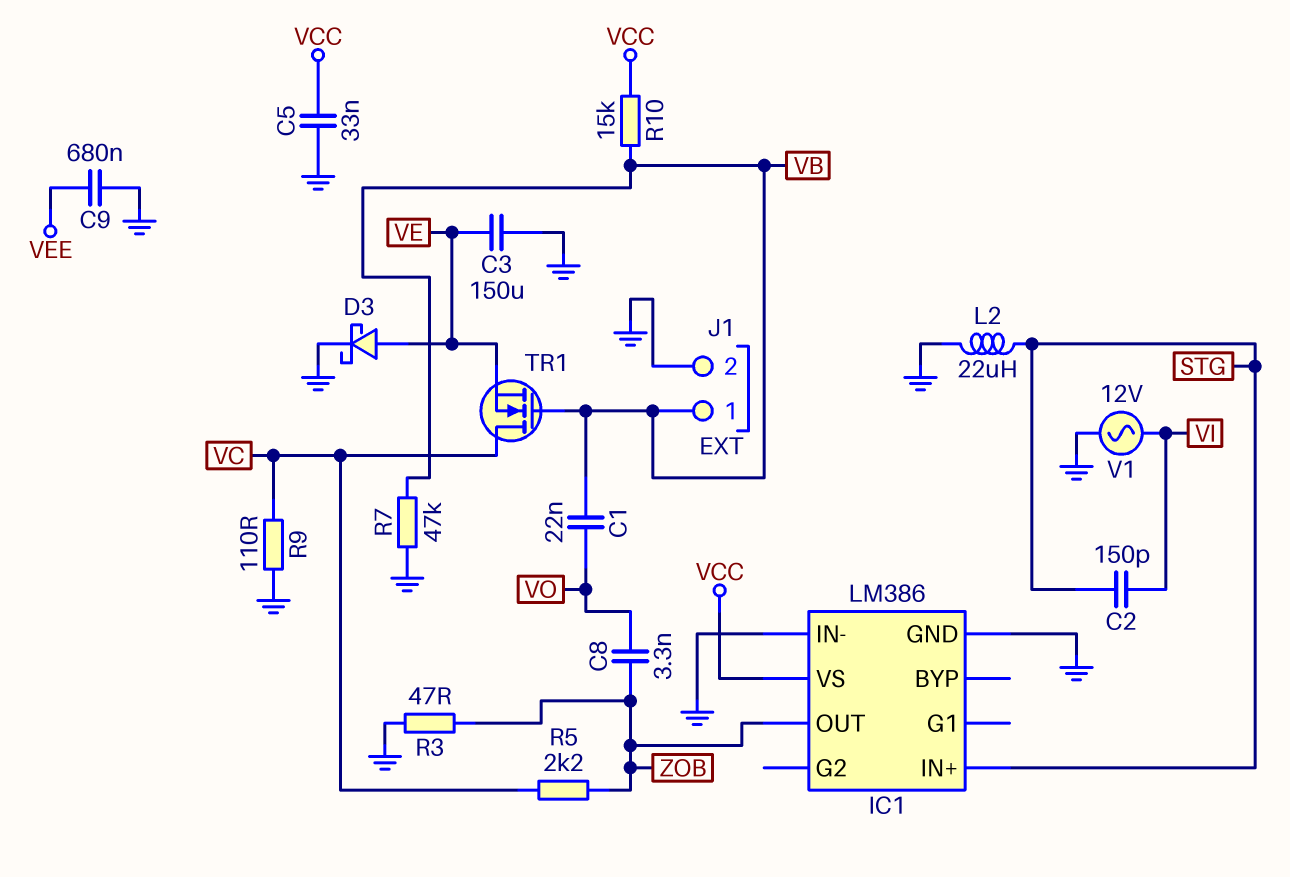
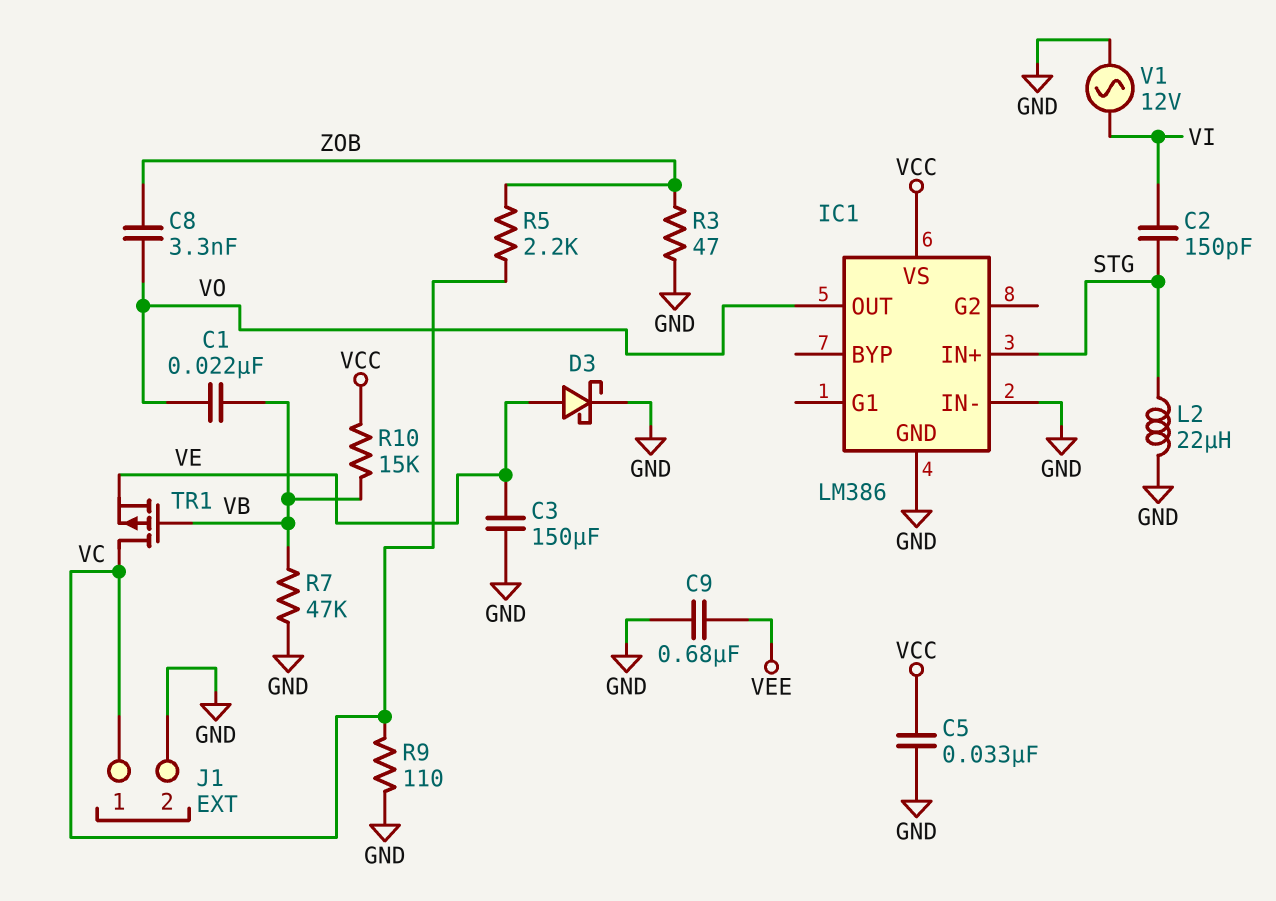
IC1 pin OUT: ZOB -> VO
J1 pin 1: VB -> VC
TR1: NMOS (G VB, D VC, S VE) -> PMOS (G VB, D VC, S VE)

